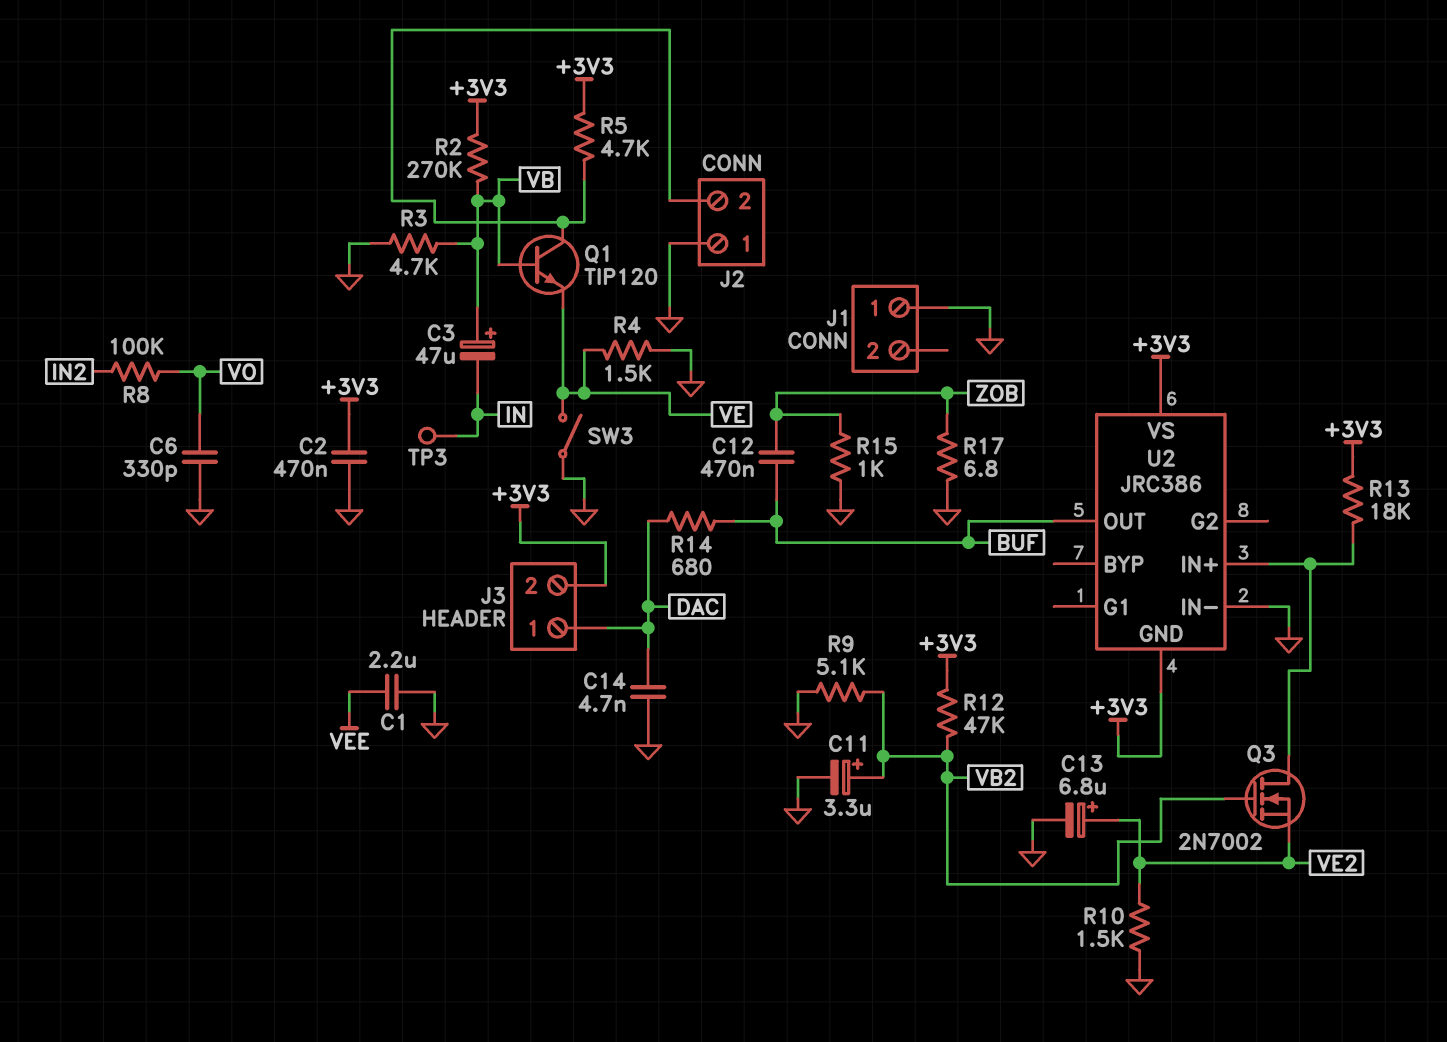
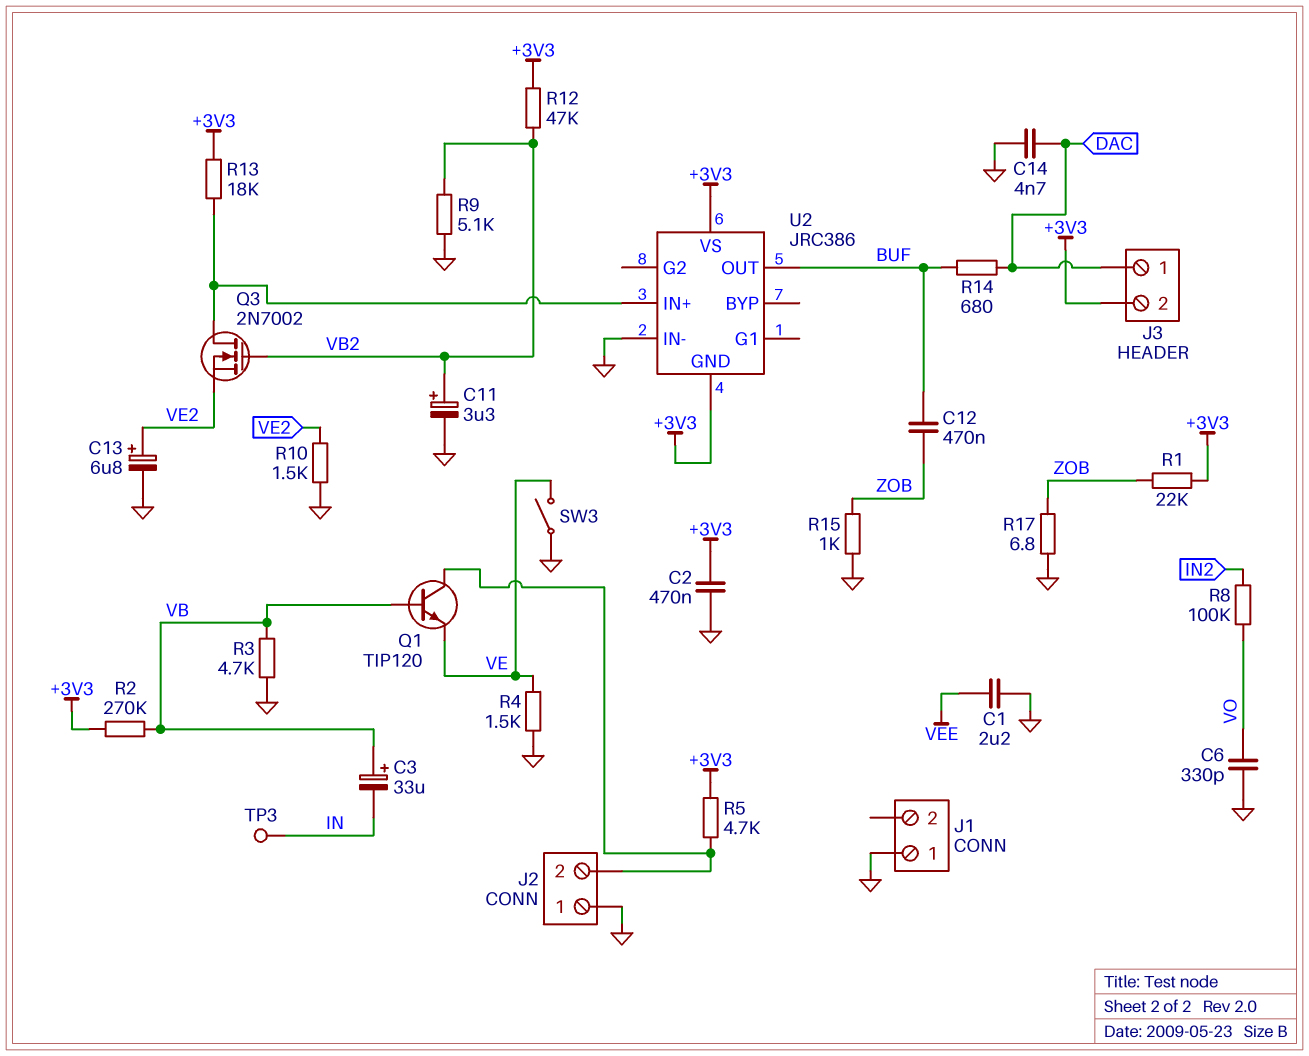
C3: 47uF (plus VB, minus IN) -> 33uF (plus VB, minus IN)
R1: none -> 22k (+3V3, ZOB)

